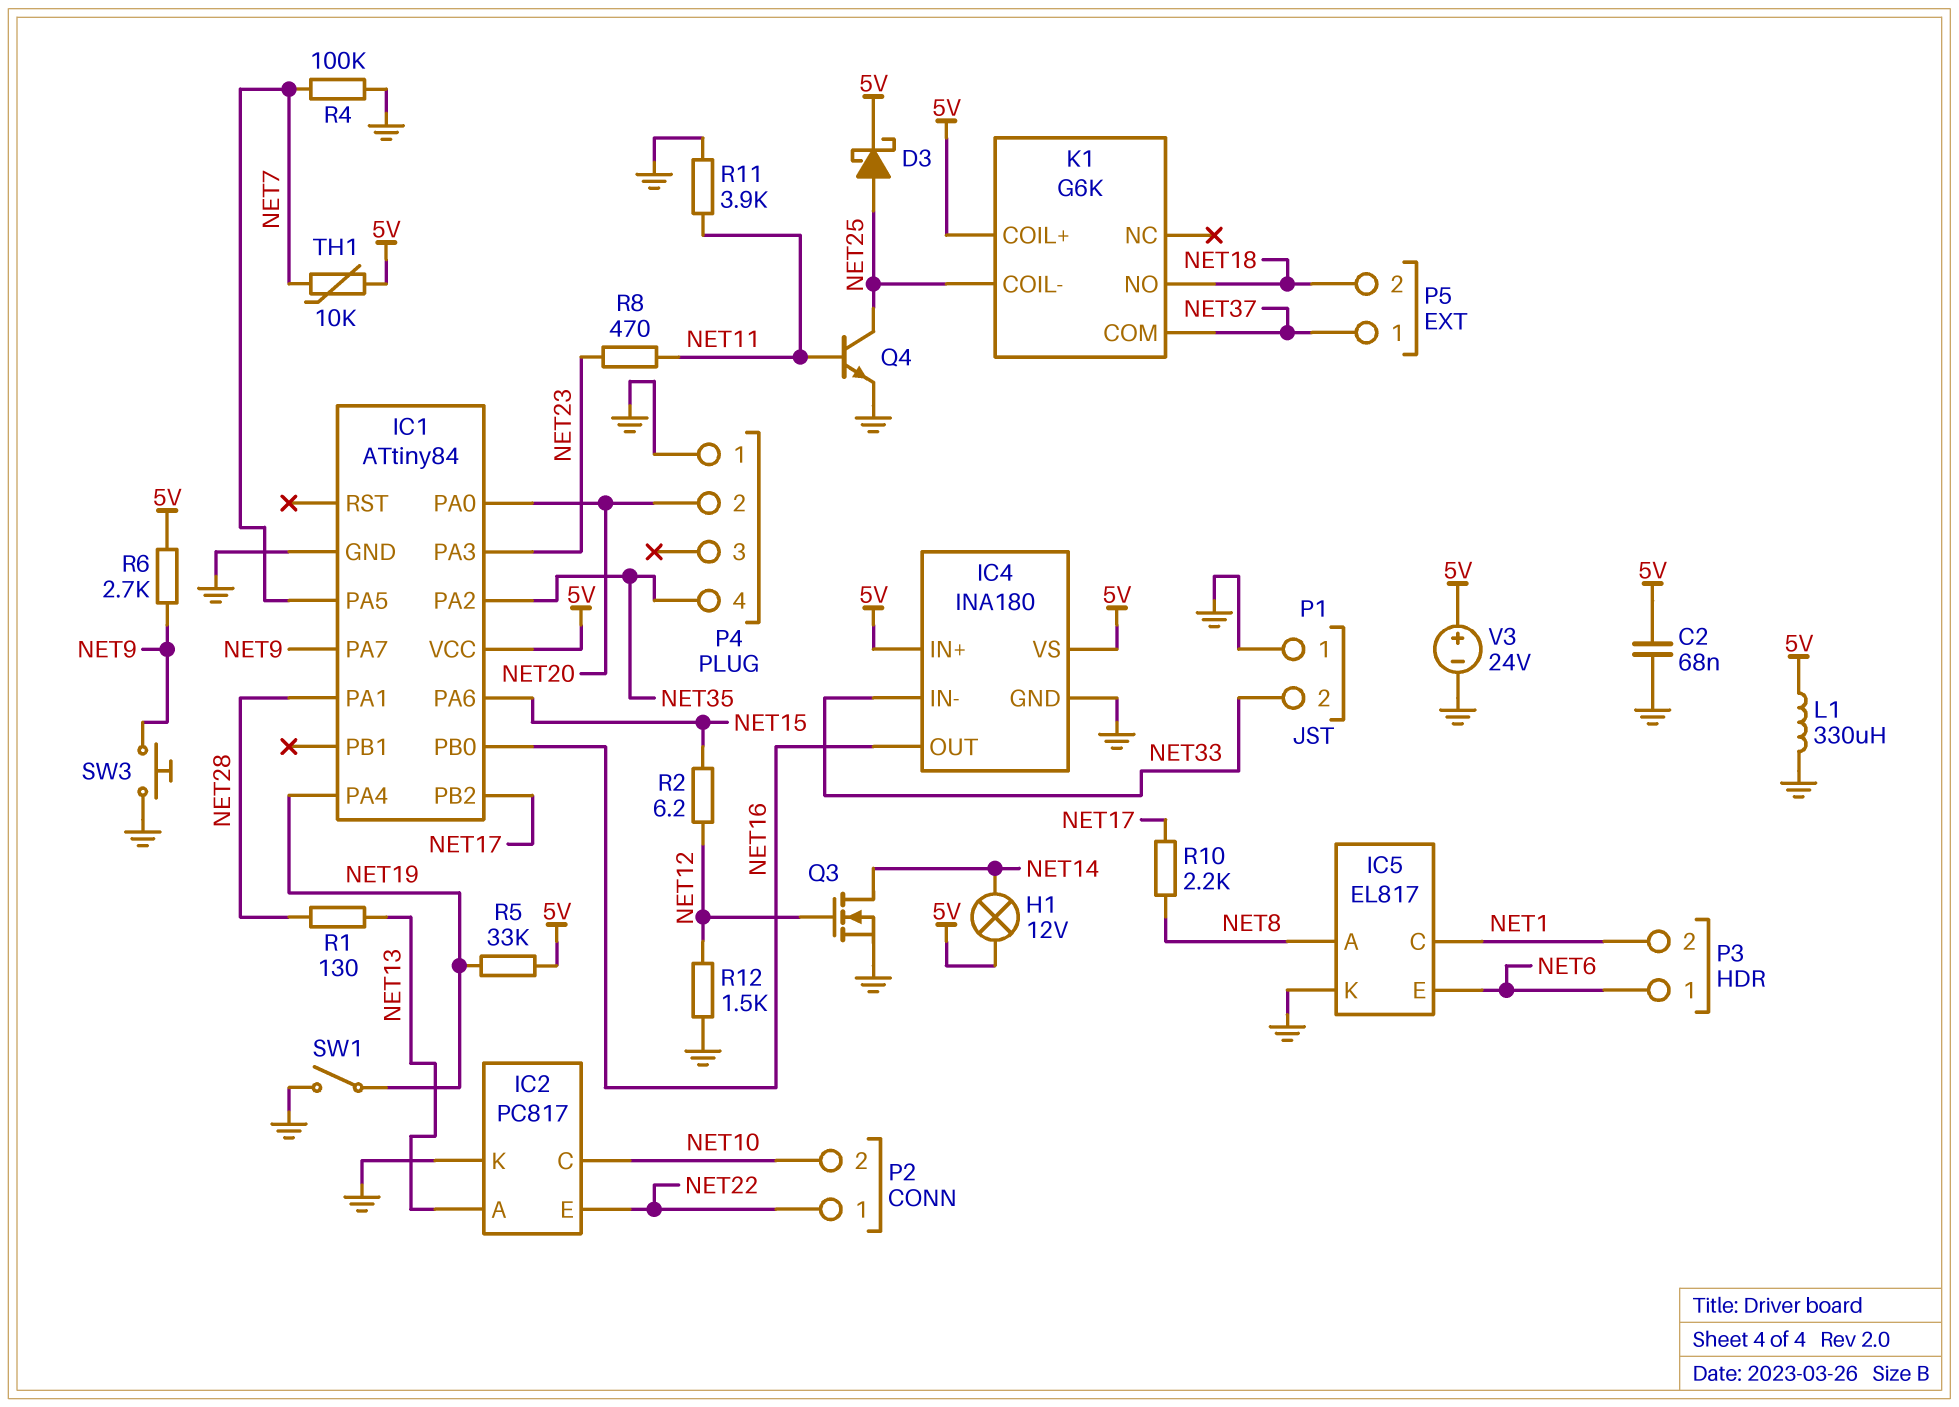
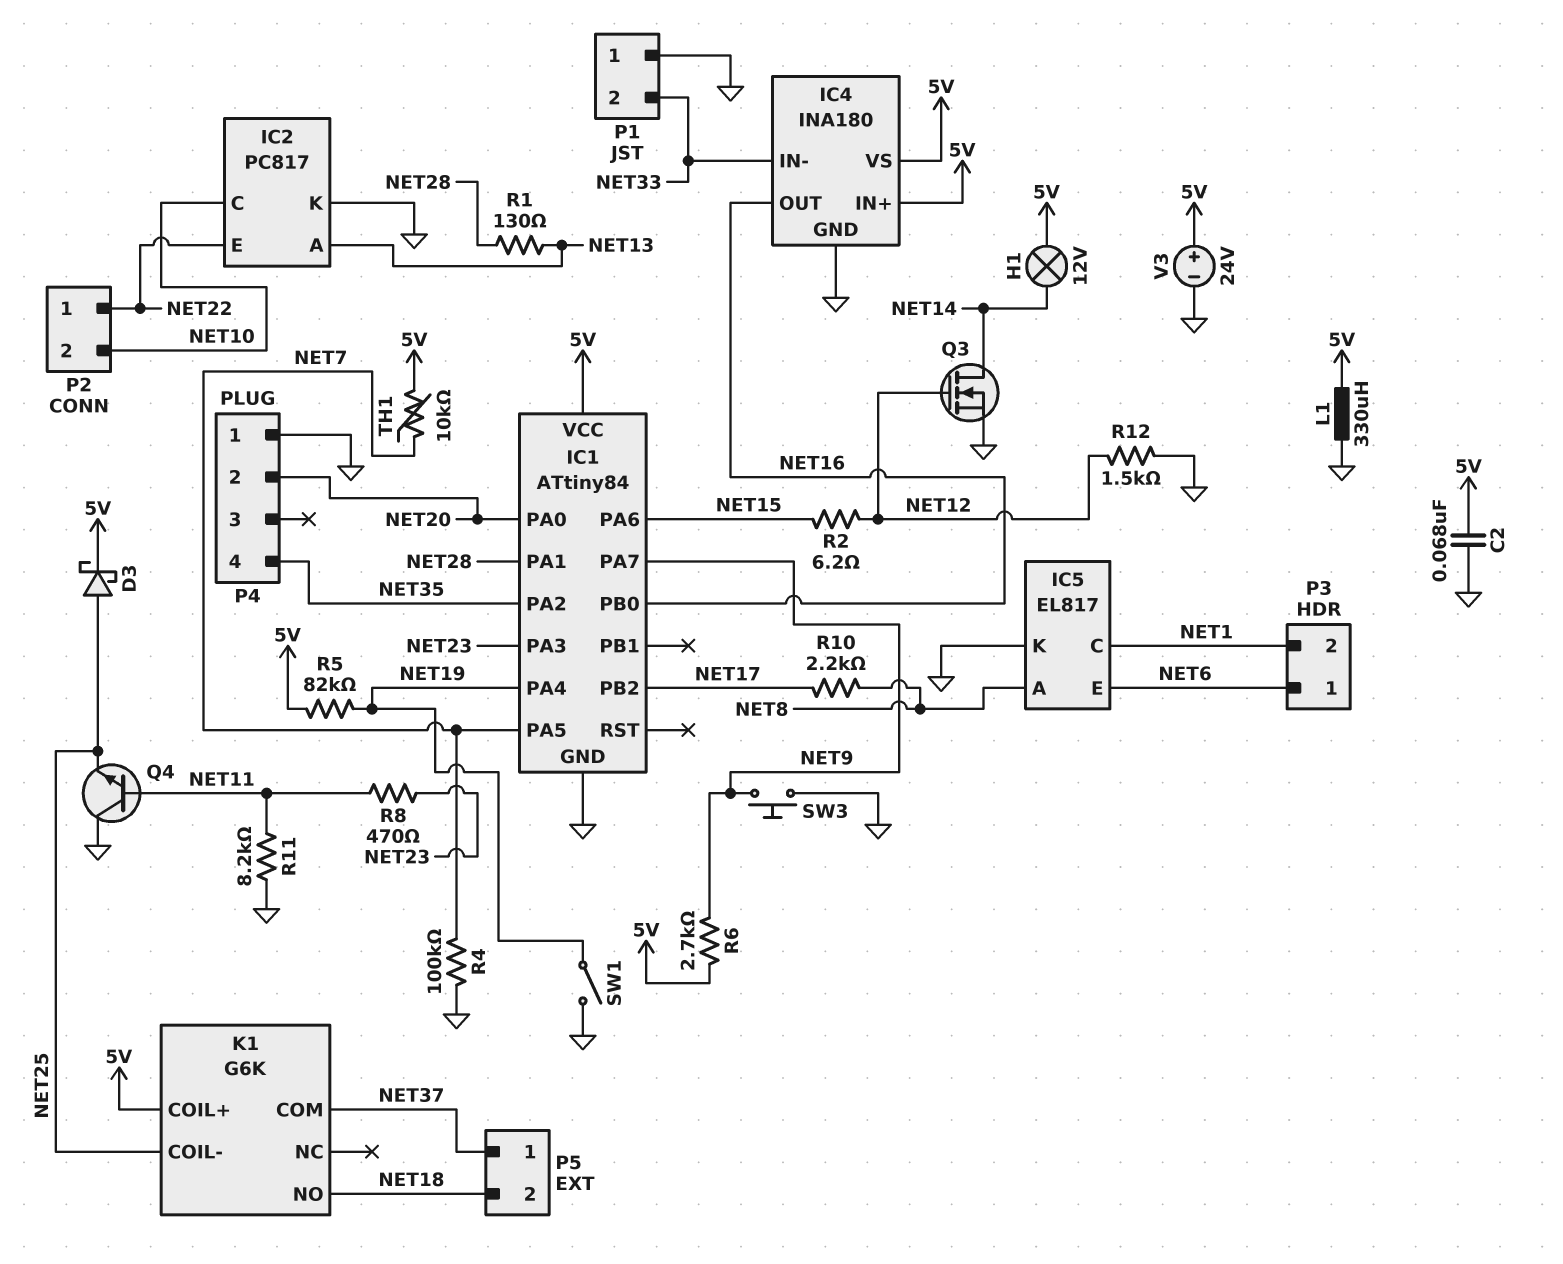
Q4: NPN (B NET11, C NET25, E GND) -> NPN (B NET11, C GND, E NET25)
R5: 33k (5V, NET19) -> 82k (5V, NET19)
R11: 3.9k (GND, NET11) -> 8.2k (GND, NET11)

